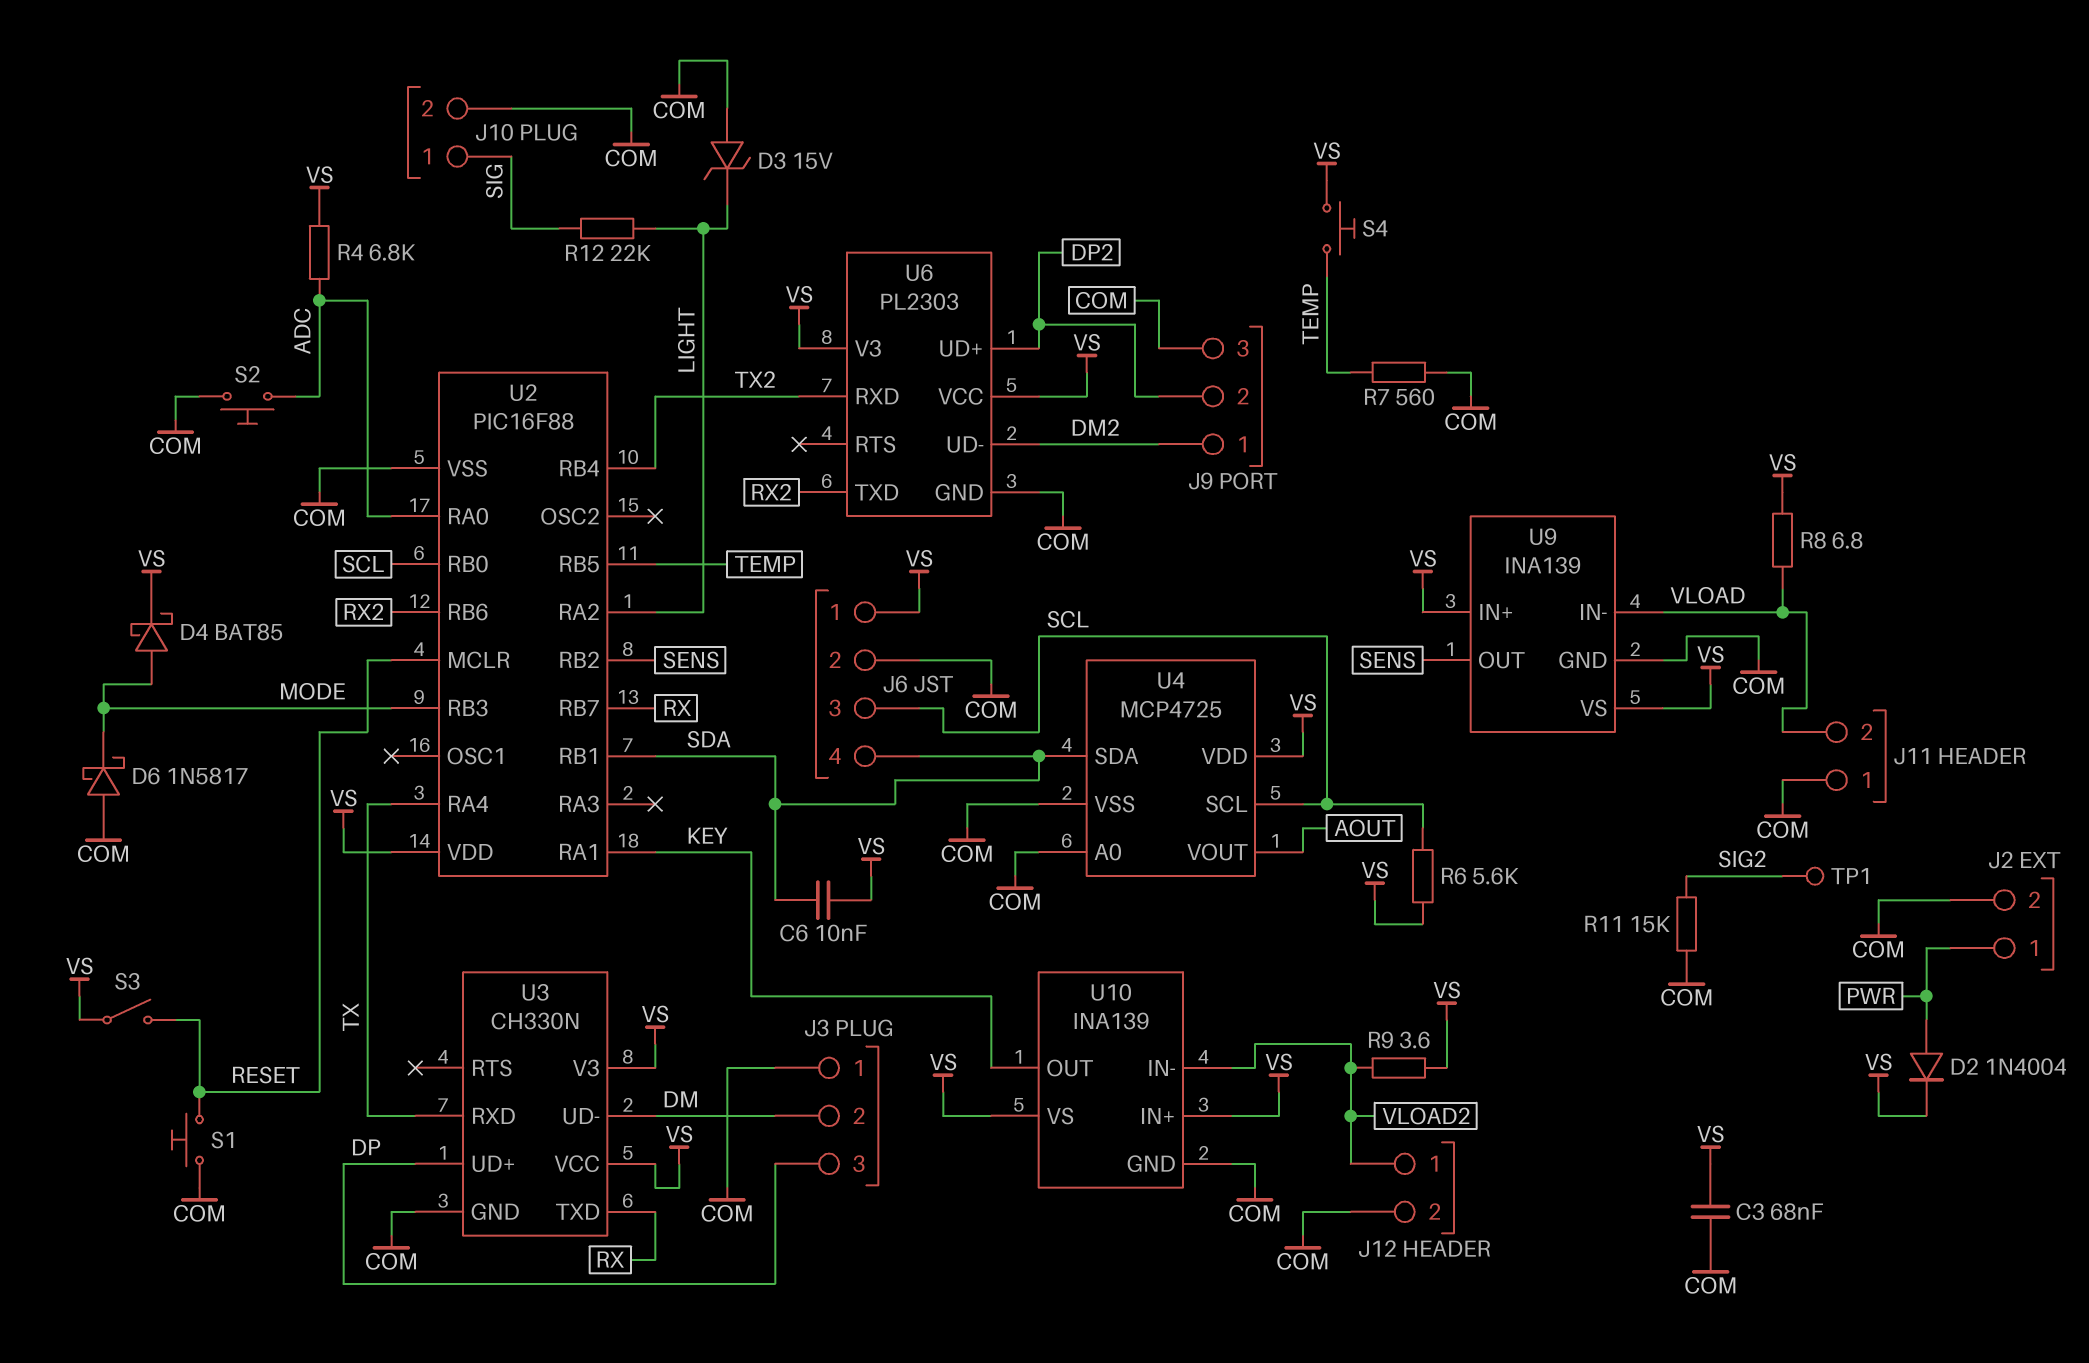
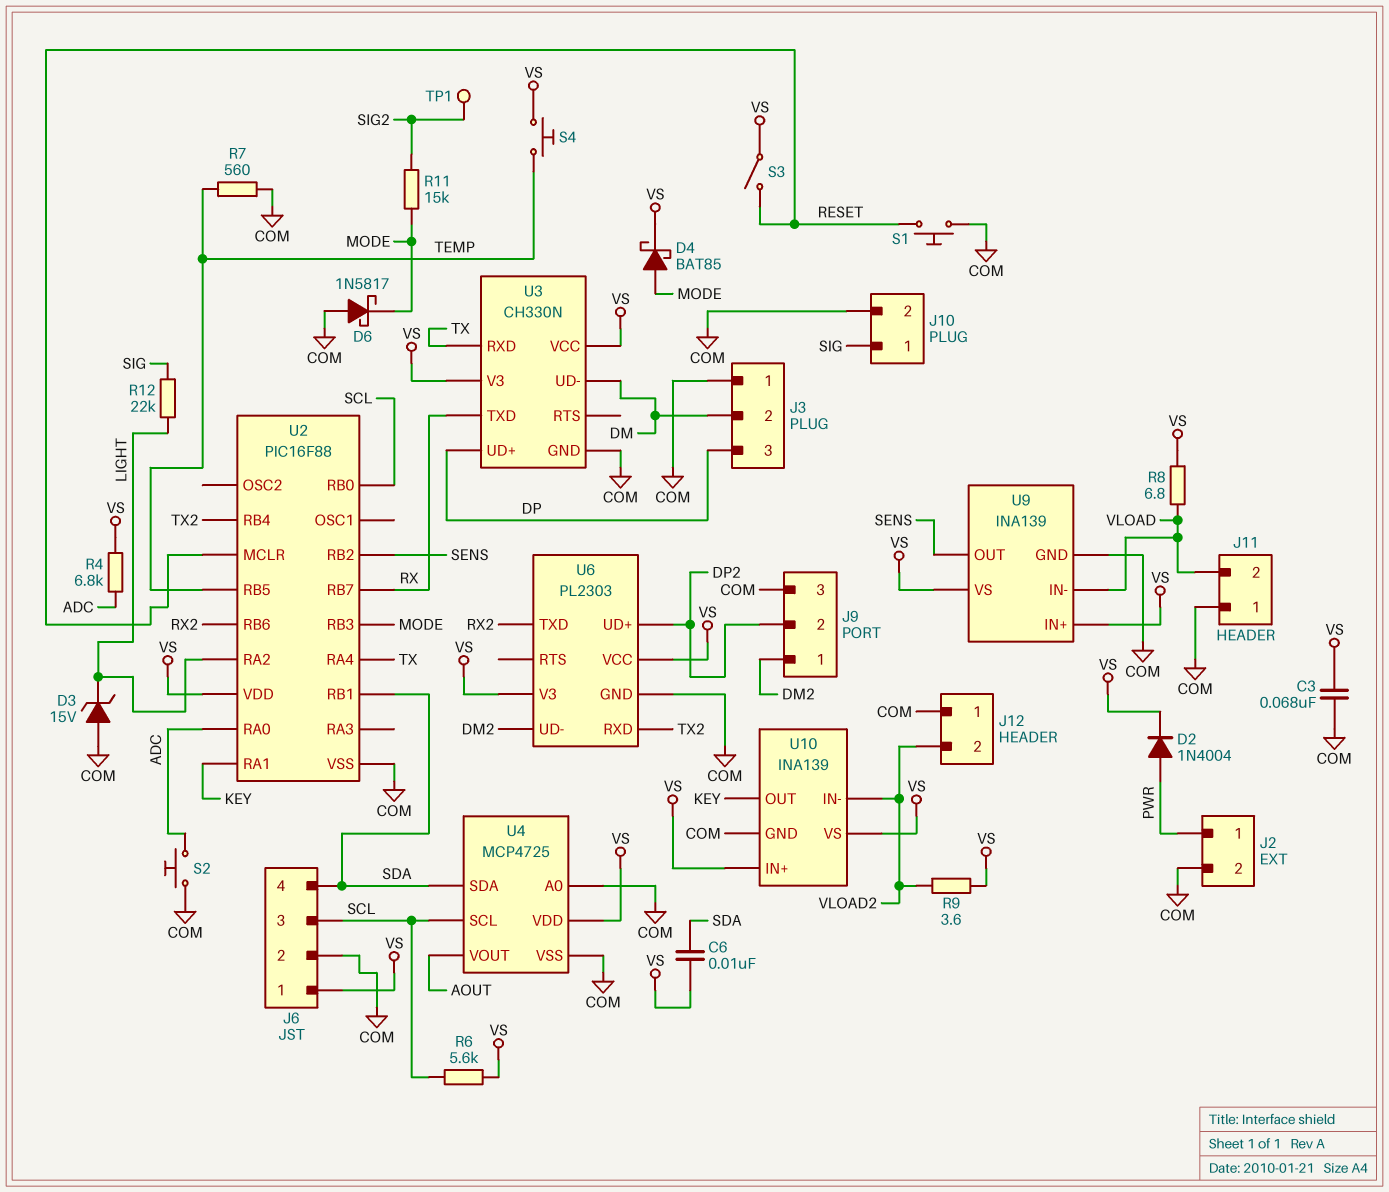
J12 pin 1: VLOAD2 -> COM
J12 pin 2: COM -> VLOAD2
R11: 15k (COM, SIG2) -> 15k (MODE, SIG2)

